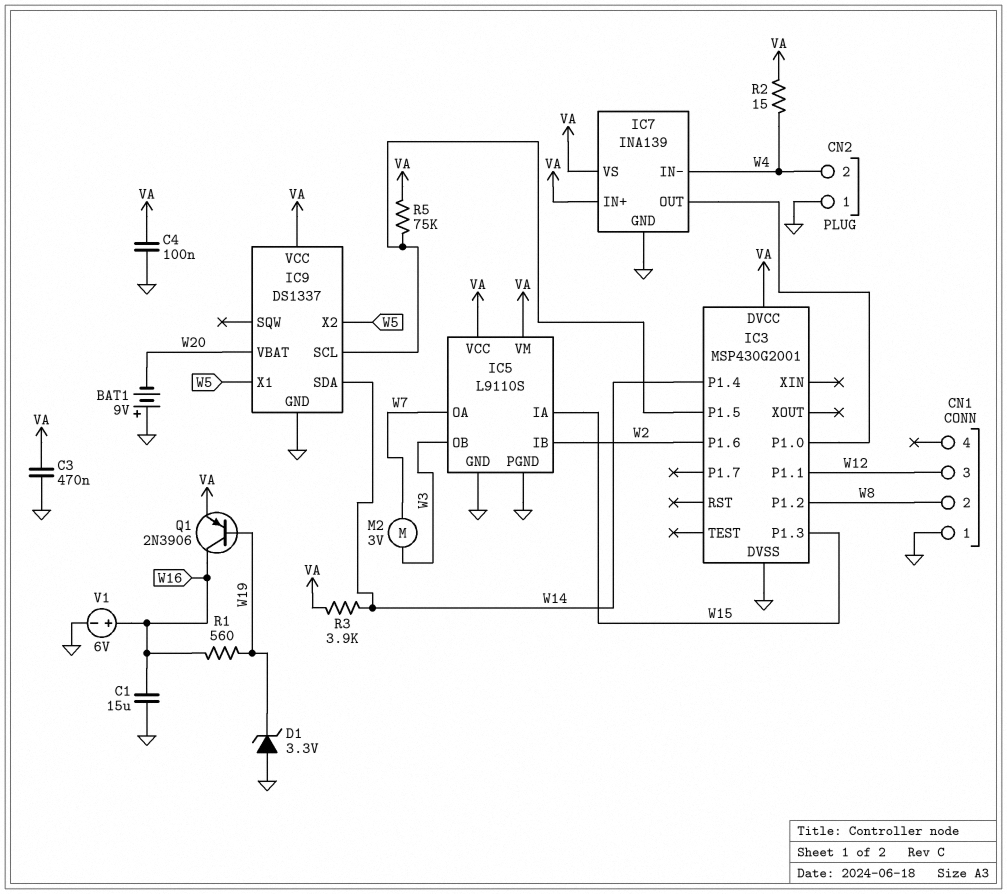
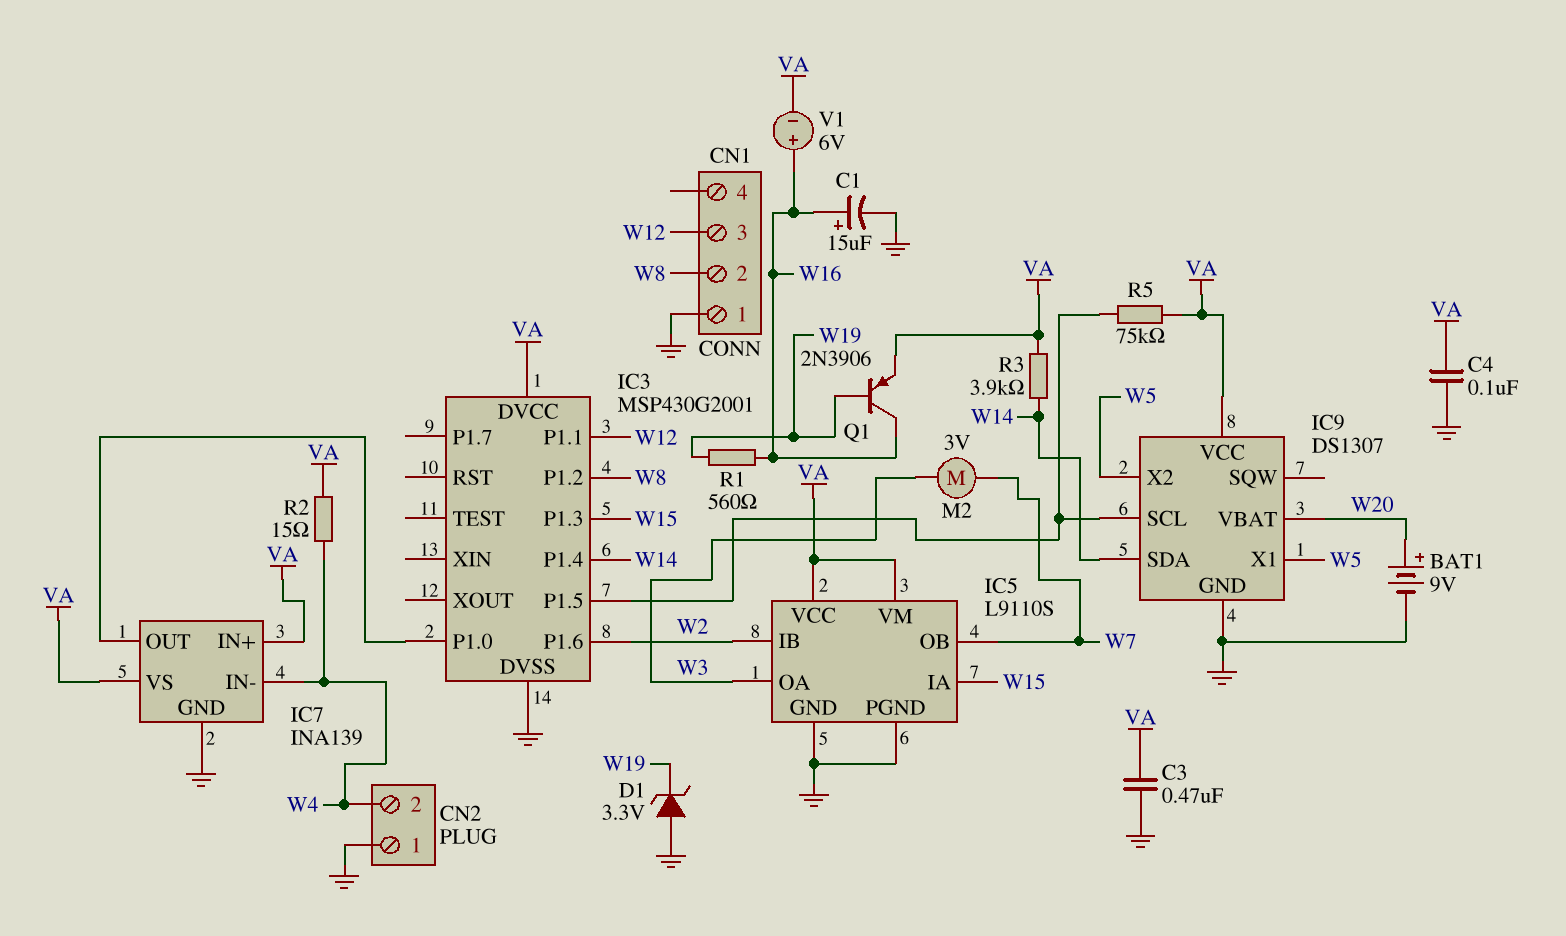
BAT1: 9V (plus GND, minus W20) -> 9V (plus W20, minus GND)
C1: 15uF (GND, W16) -> 15uF (plus W16, minus GND)
IC5 pin OA: W7 -> W3
IC5 pin OB: W3 -> W7
IC9: DS1337 -> DS1307
V1: 6V (plus W16, minus GND) -> 6V (plus W16, minus VA)

